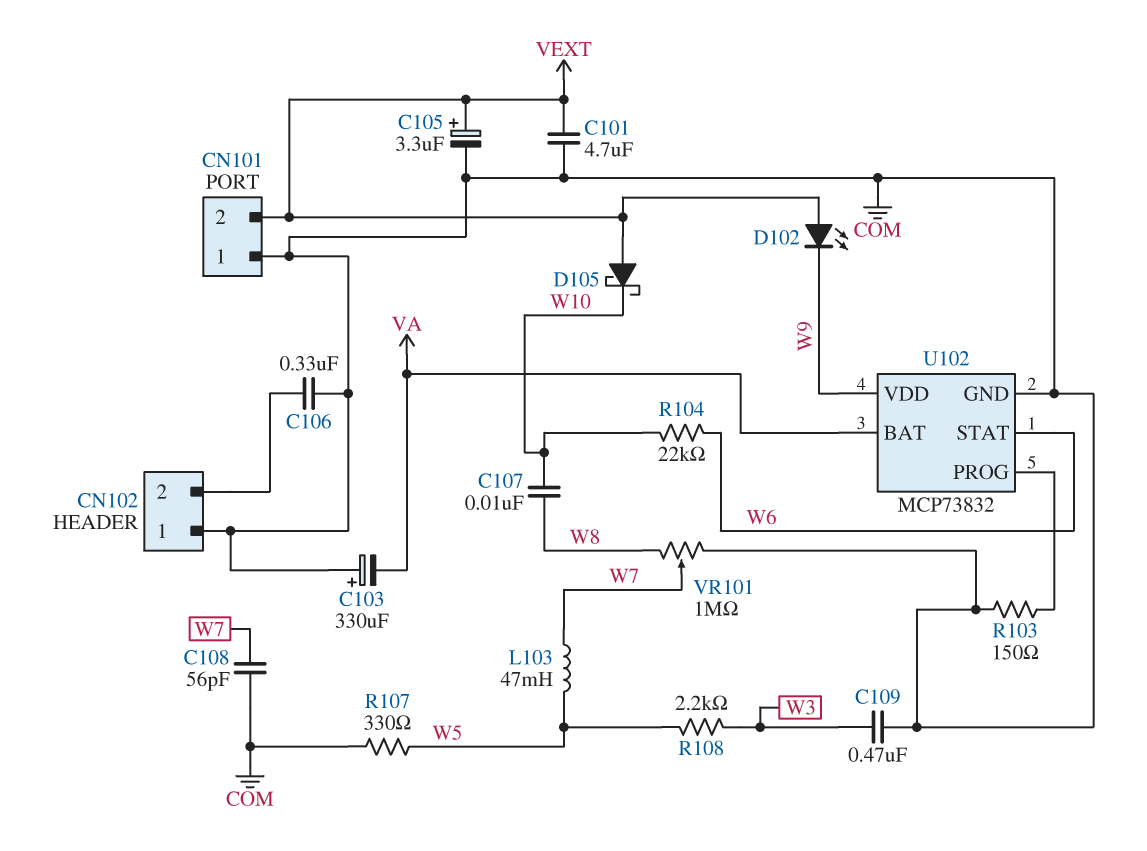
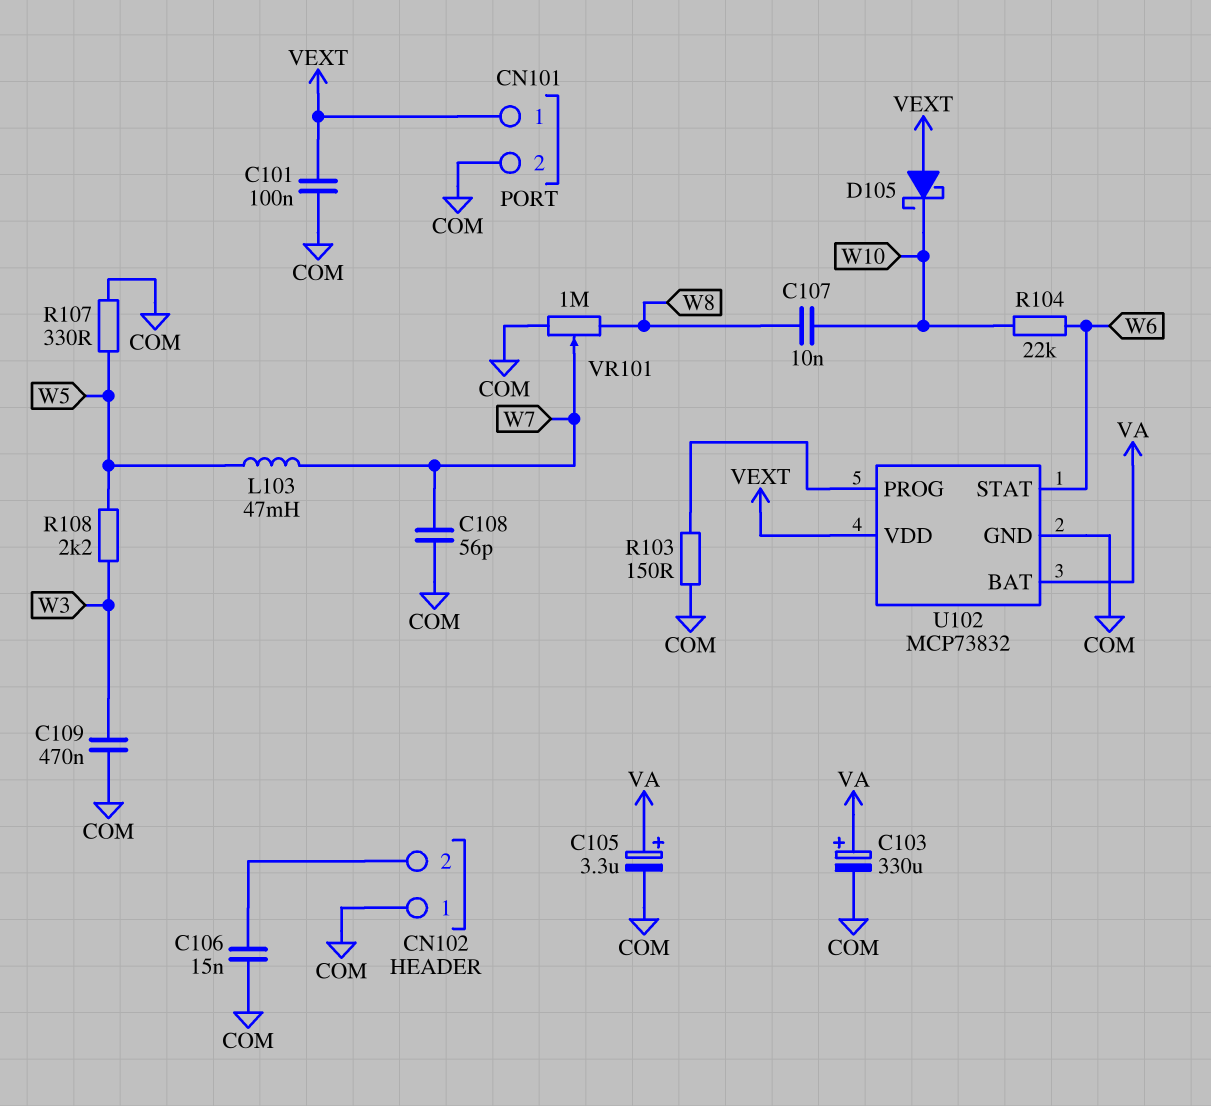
C101: 4.7uF (COM, VEXT) -> 100nF (COM, VEXT)
C103: 330uF (plus COM, minus VA) -> 330uF (plus VA, minus COM)
C105: 3.3uF (plus VEXT, minus COM) -> 3.3uF (plus VA, minus COM)
C106: 330nF (CN102/2, COM) -> 15nF (CN102/2, COM)
CN101 pin 1: COM -> VEXT
CN101 pin 2: VEXT -> COM
D102: LED (A VEXT, K W9) -> none
U102 pin VDD: W9 -> VEXT

